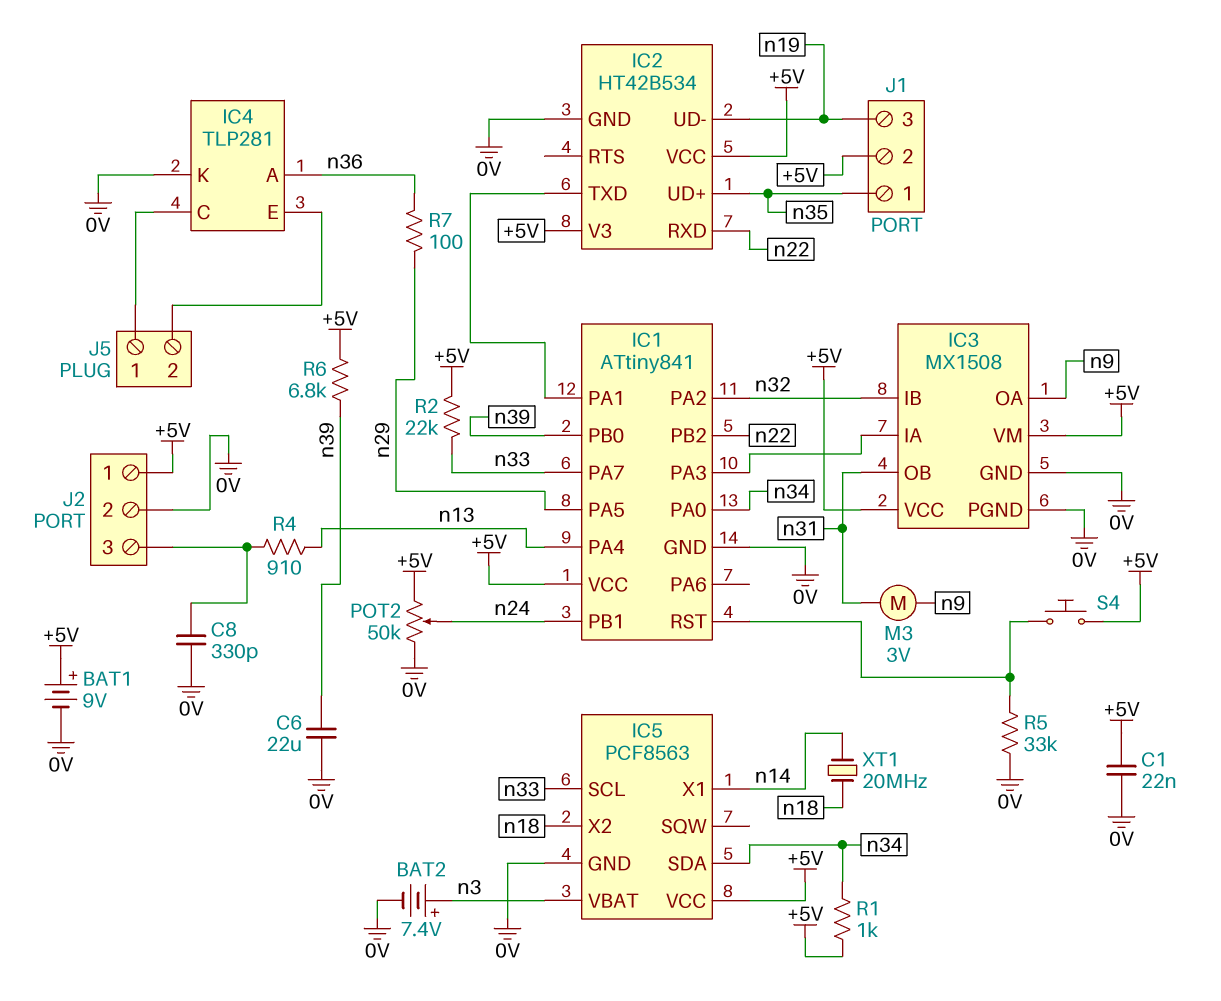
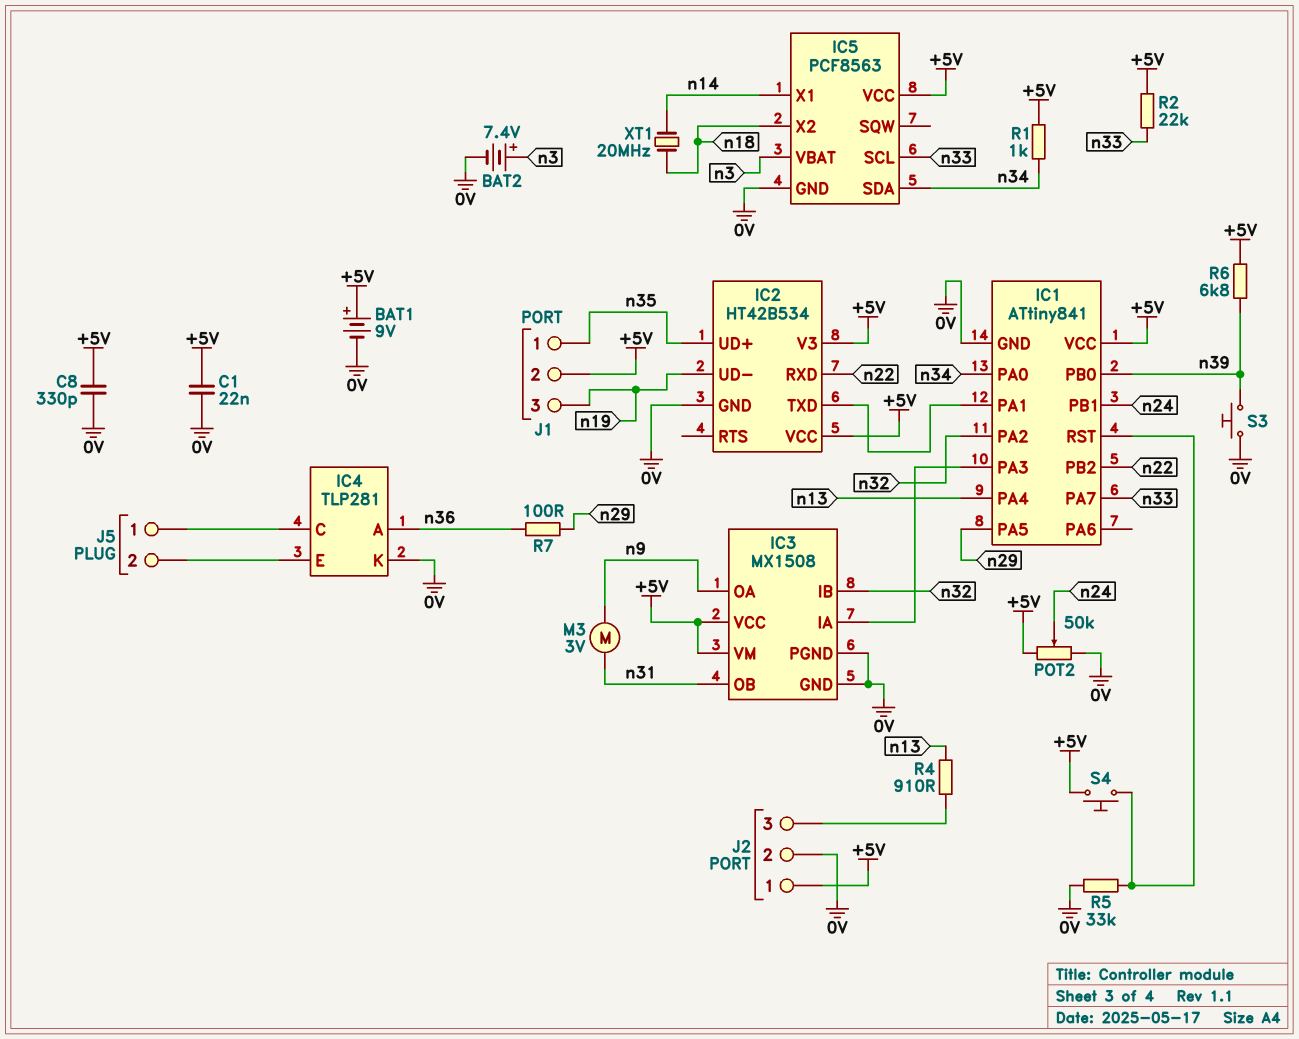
C6: 22uF (0V, n39) -> none
C8: 330pF (0V, J2/3) -> 330pF (+5V, 0V)
S3: none -> button (0V, n39)

